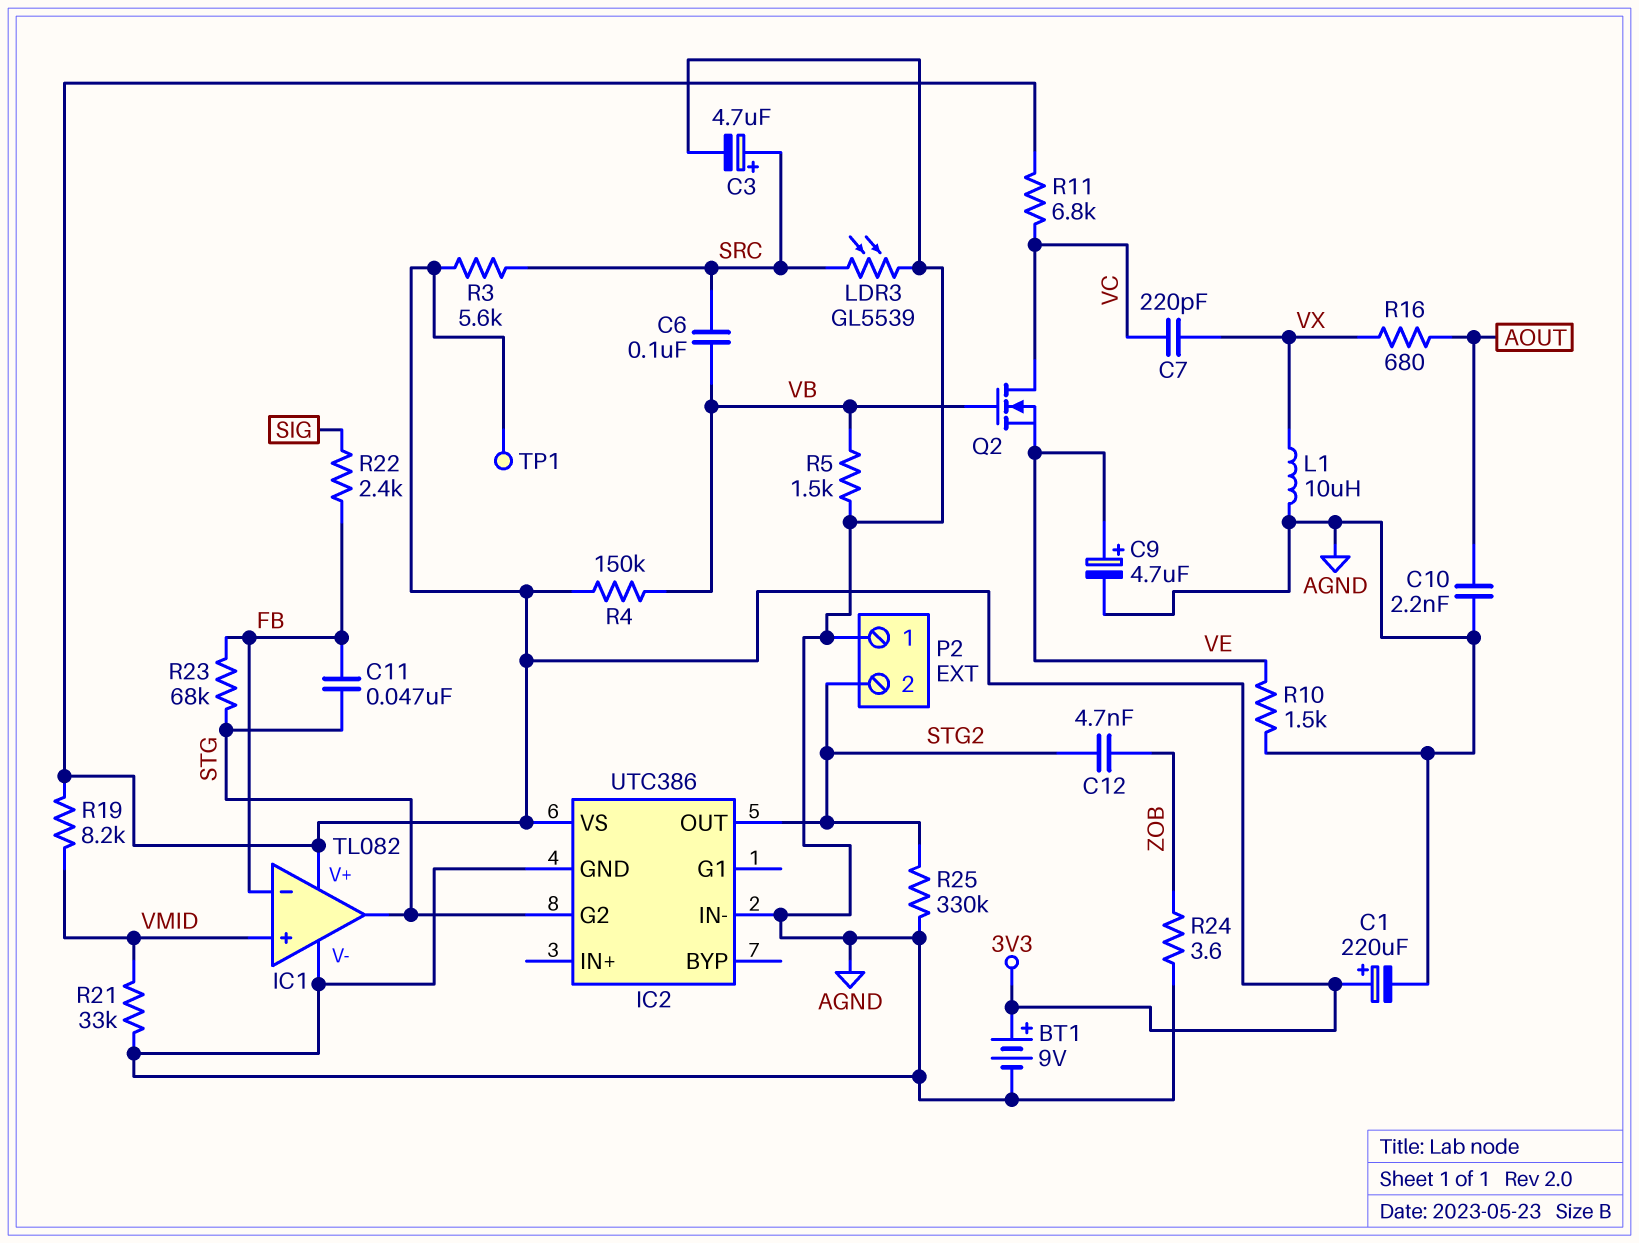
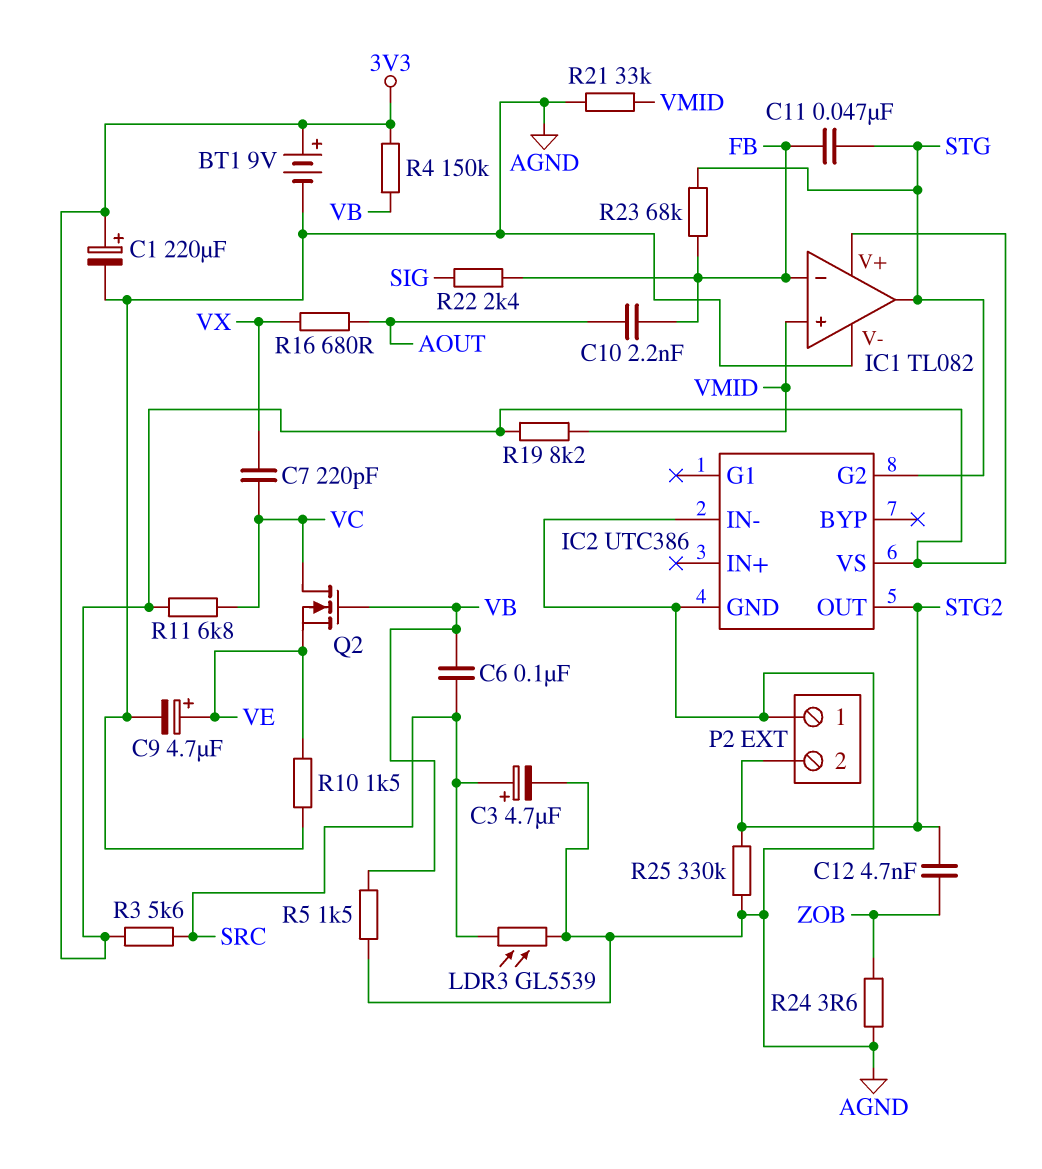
C10: 2.2nF (AGND, AOUT) -> 2.2nF (AOUT, FB)
L1: 10uH (AGND, VX) -> none
TP1: test point (3V3) -> none

